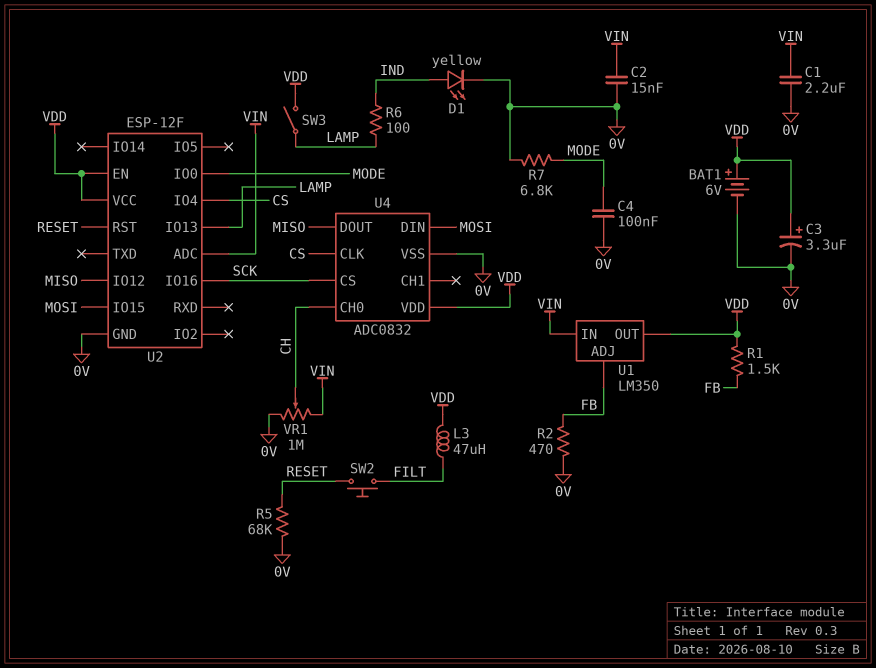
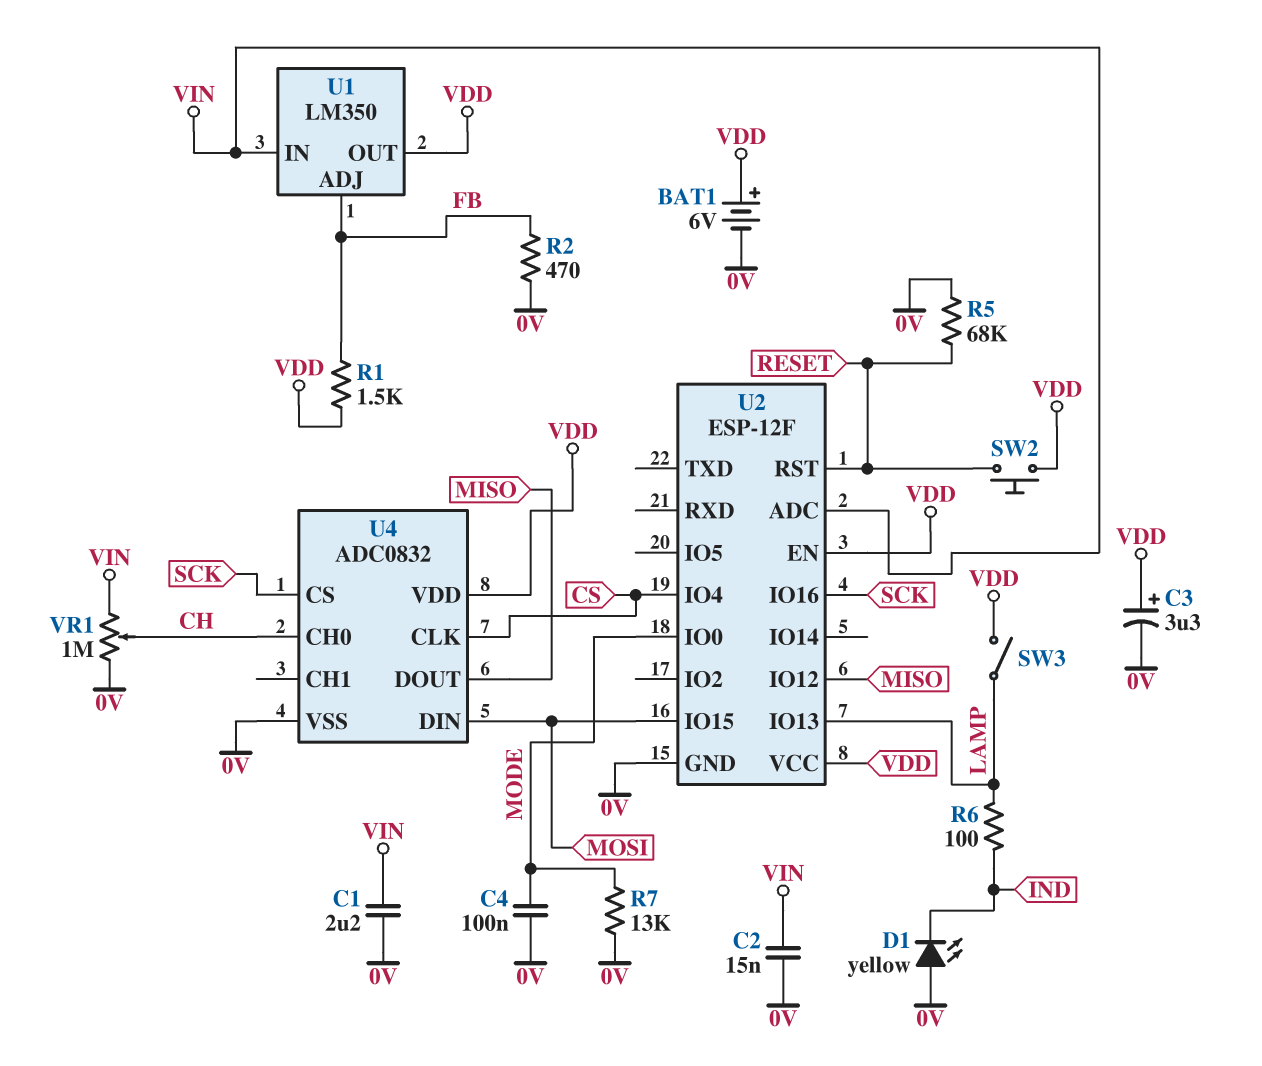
D1: LED yellow (A IND, K 0V) -> LED yellow (A 0V, K IND)
L3: 47uH (FILT, VDD) -> none
R7: 6.8k (0V, MODE) -> 13k (0V, MODE)
SW2: button (FILT, RESET) -> button (RESET, VDD)

